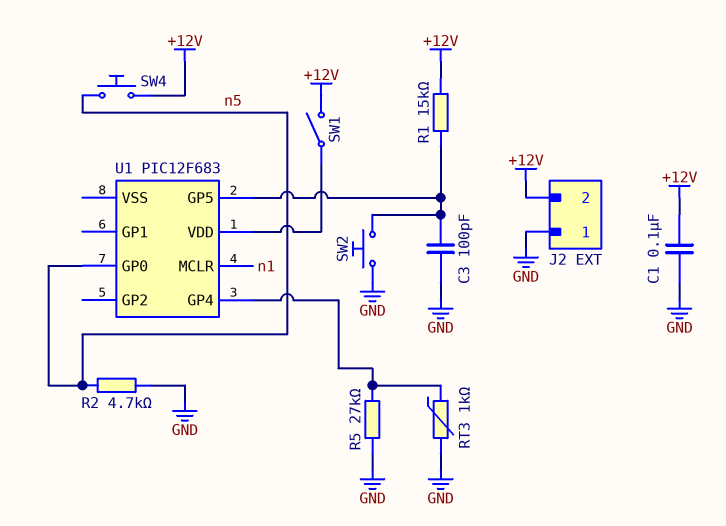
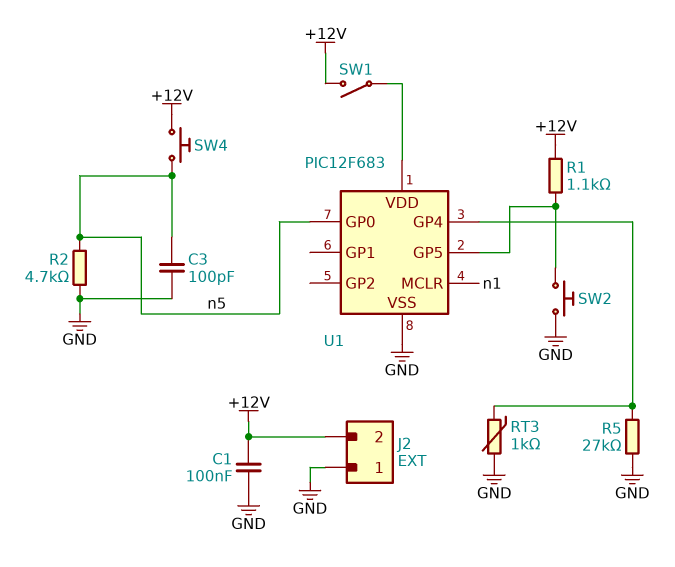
C3: 100pF (GND, U1/GP5) -> 100pF (GND, n5)
R1: 15k (+12V, U1/GP5) -> 1.1k (+12V, U1/GP5)
U1 pin VSS: none -> GND

